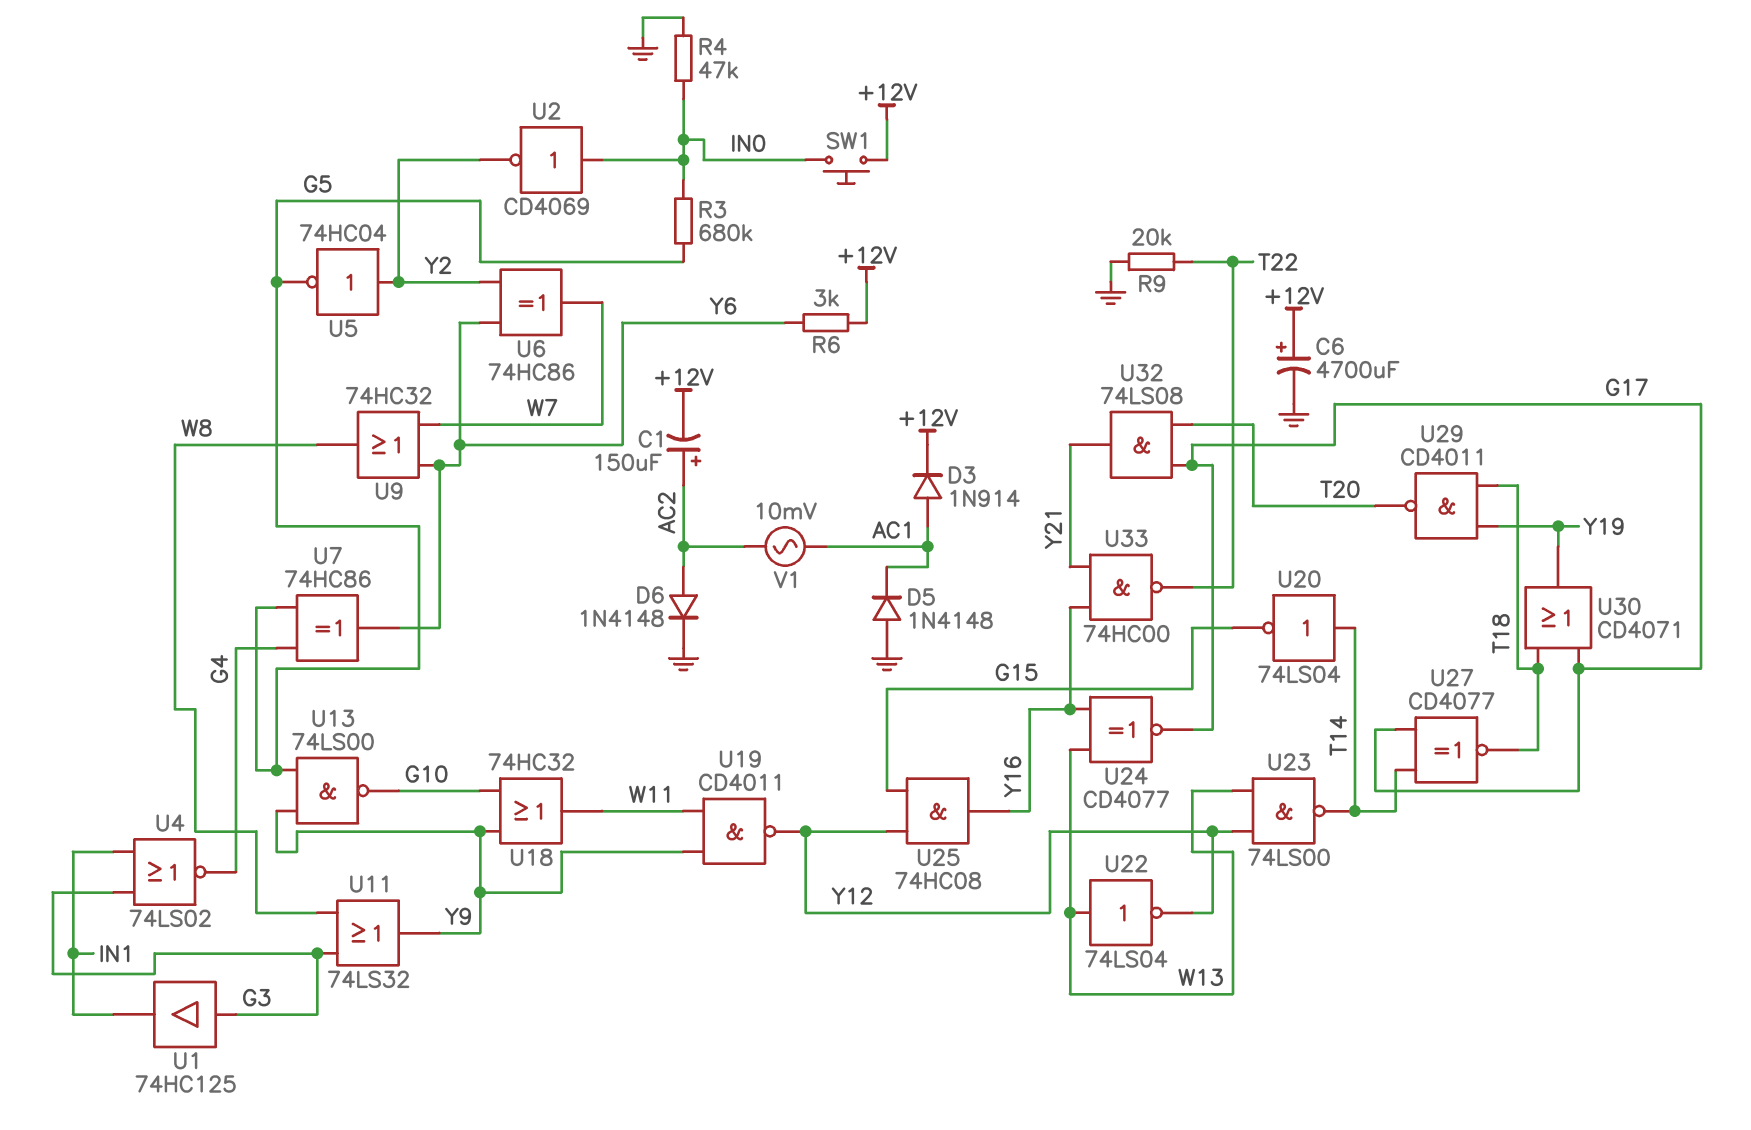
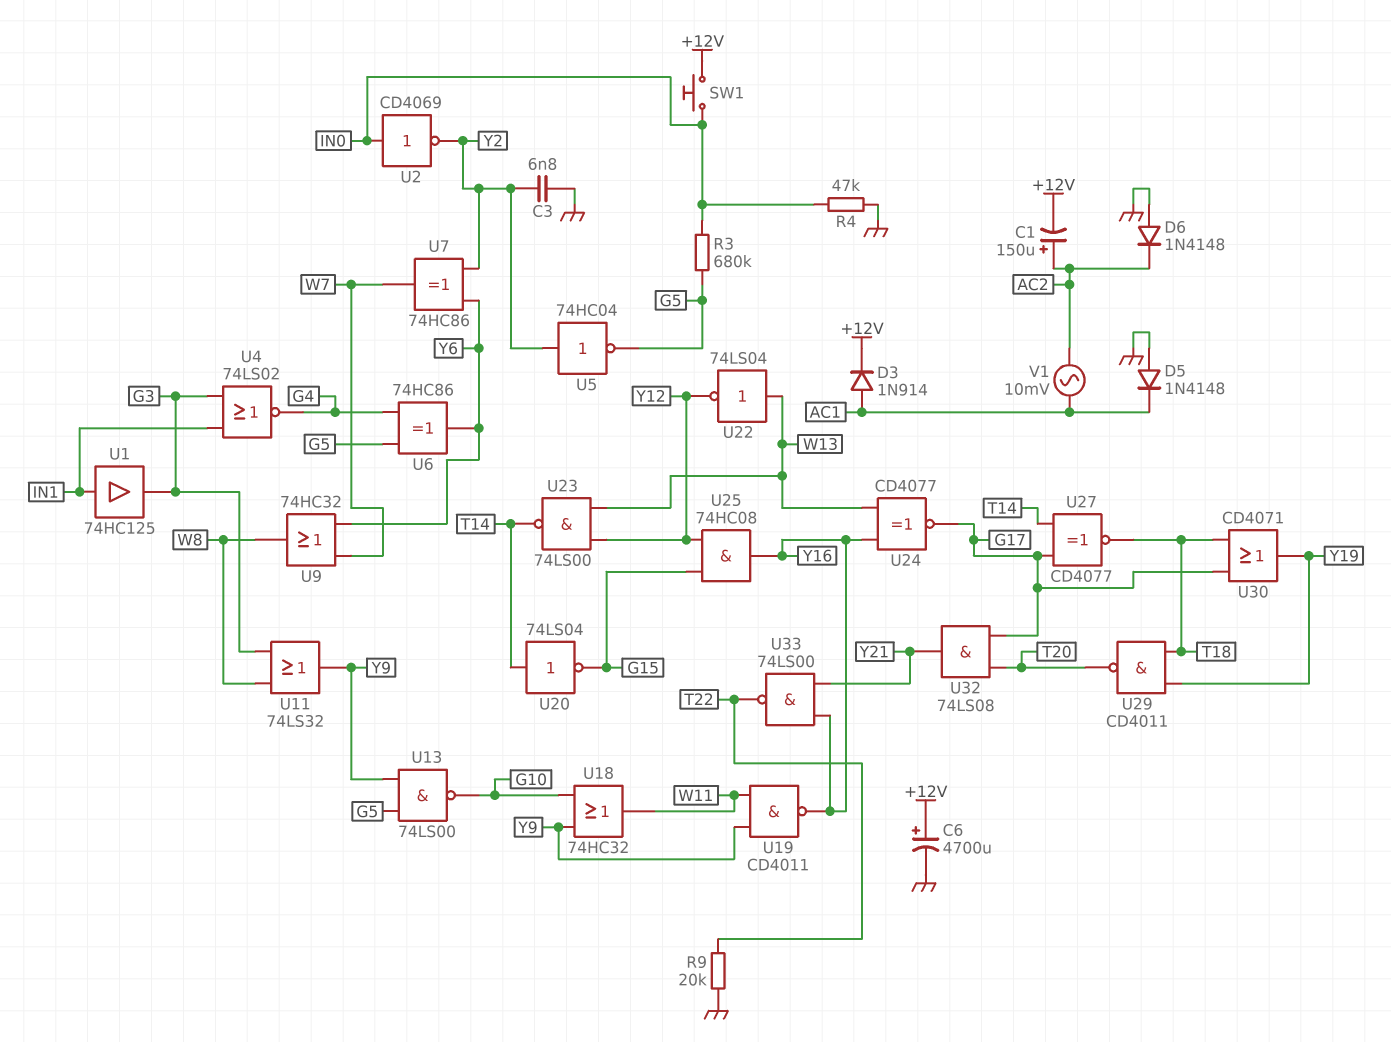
C3: none -> 6.8nF (GND, Y2)
D6: diode 1N4148 (A AC2, K GND) -> diode 1N4148 (A GND, K AC2)
R6: 3k (+12V, Y6) -> none
U1: buffer 74HC125 (in G3, out IN1) -> buffer 74HC125 (in IN1, out G3)
U6: XOR 74HC86 (in Y2, in Y6, out W7) -> XOR 74HC86 (in G4, in G5, out Y6)
U7: XOR 74HC86 (in G4, in G5, out Y6) -> XOR 74HC86 (in Y2, in Y6, out W7)
U19: NAND CD4011 (in W11, in Y9, out Y12) -> NAND CD4011 (in W11, in Y9, out Y16)
U33: NAND 74HC00 (in Y16, in Y21, out T22) -> NAND 74LS00 (in Y16, in Y21, out T22)

